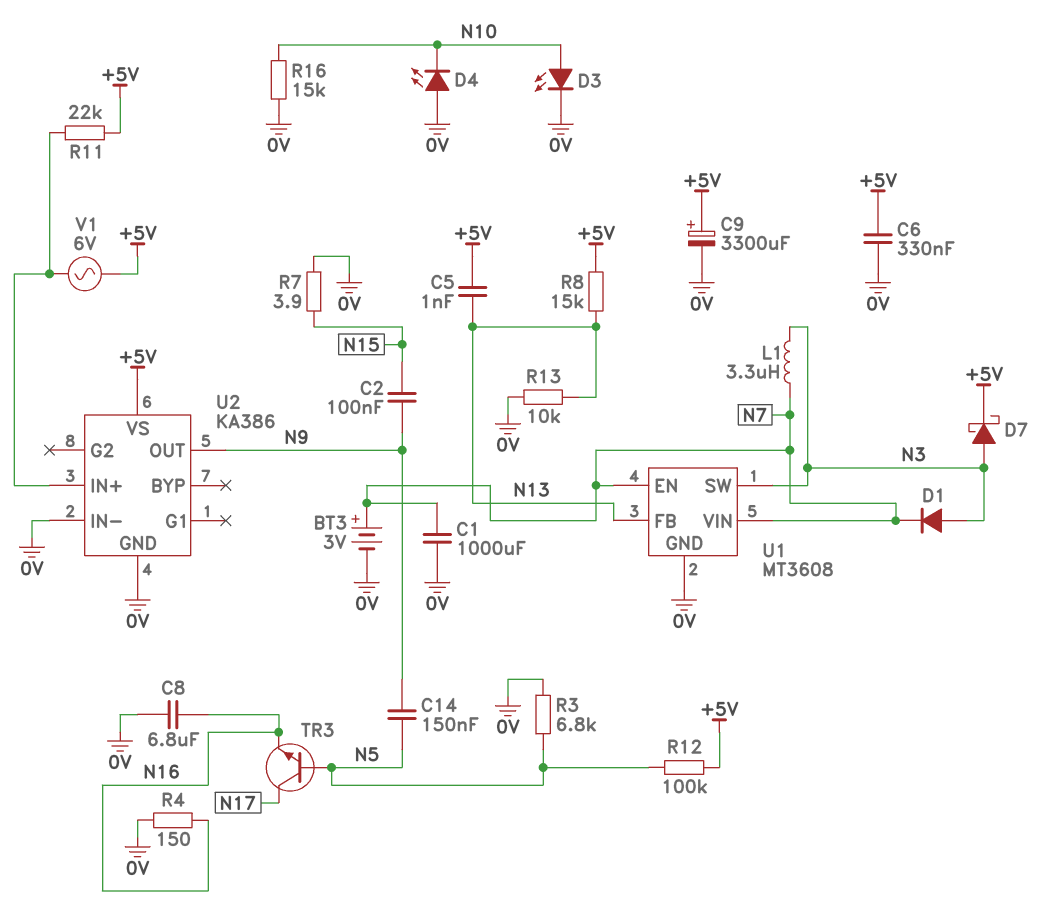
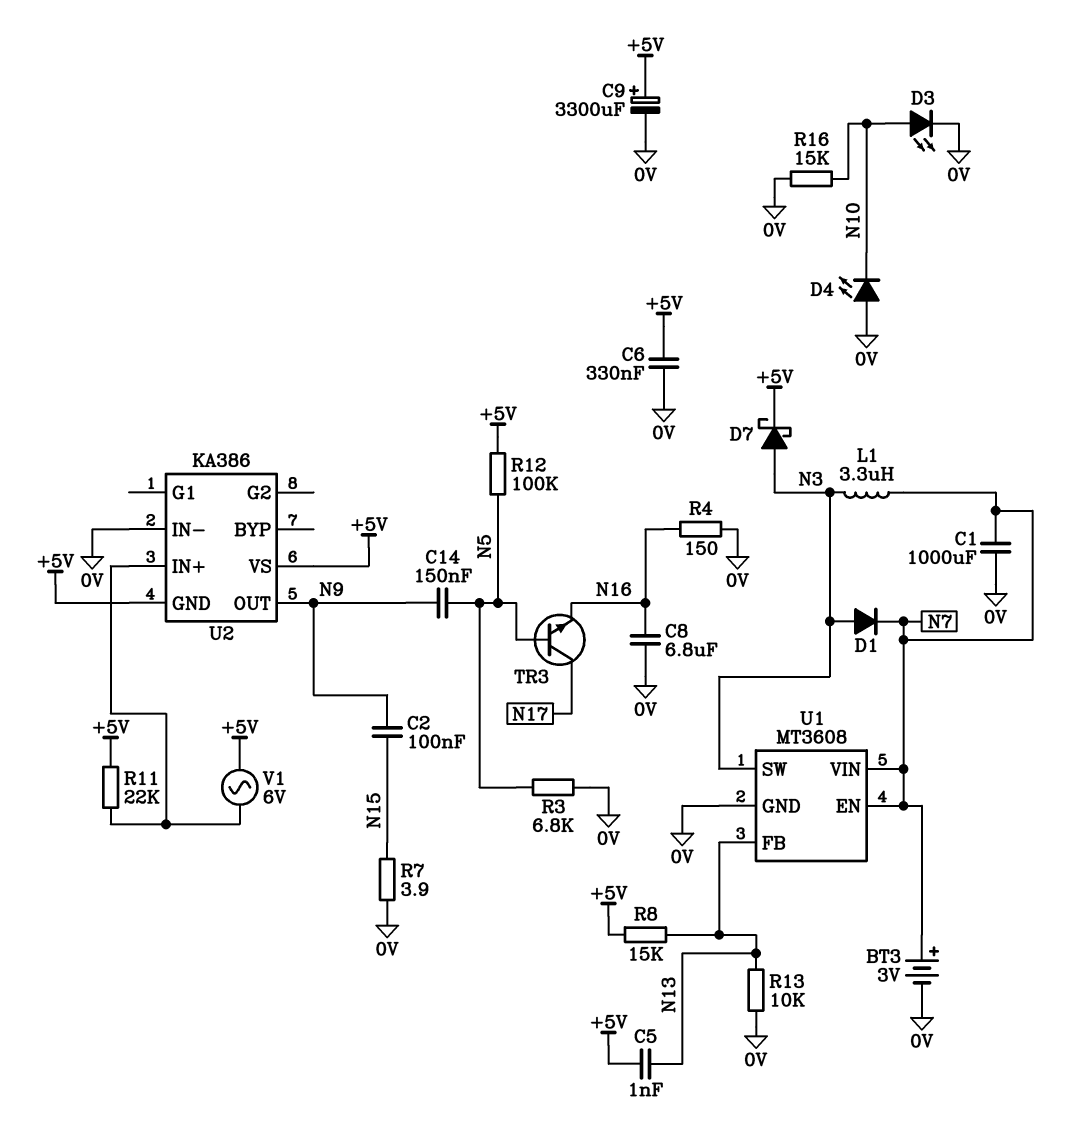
U2 pin GND: 0V -> +5V

